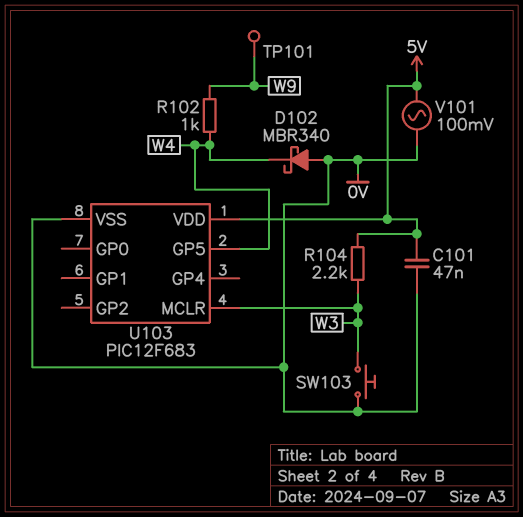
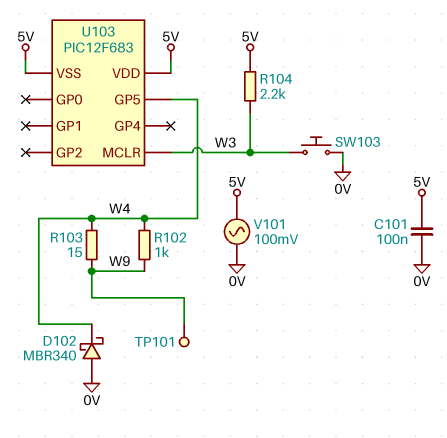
C101: 47nF (0V, 5V) -> 100nF (0V, 5V)
R103: none -> 15 (W4, W9)
U103 pin VSS: 0V -> 5V

